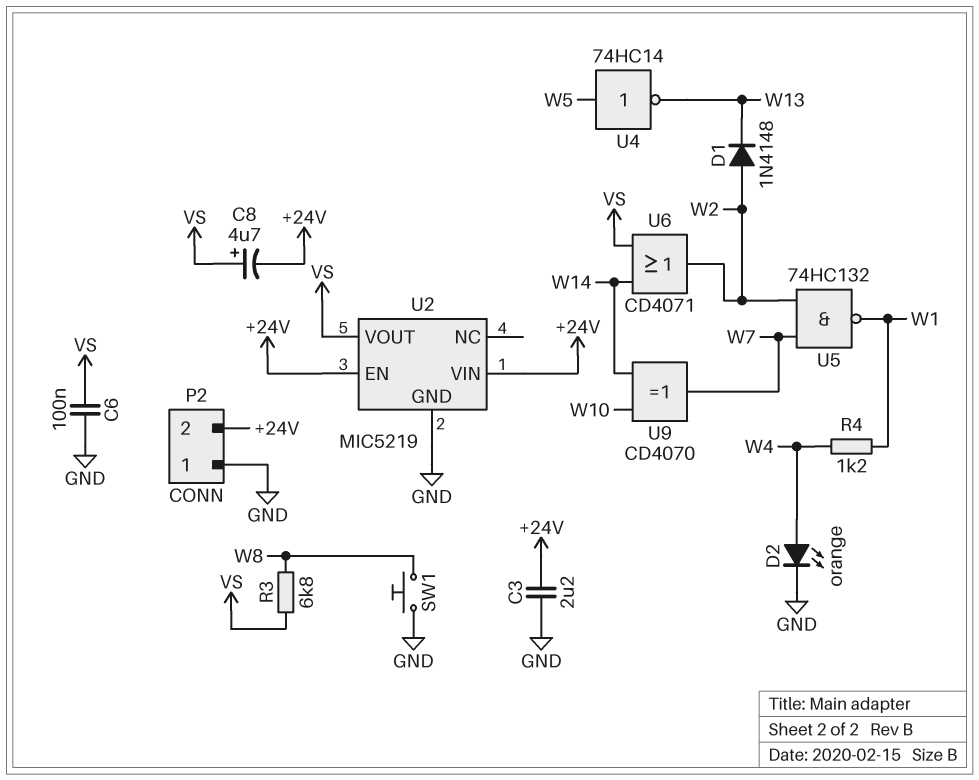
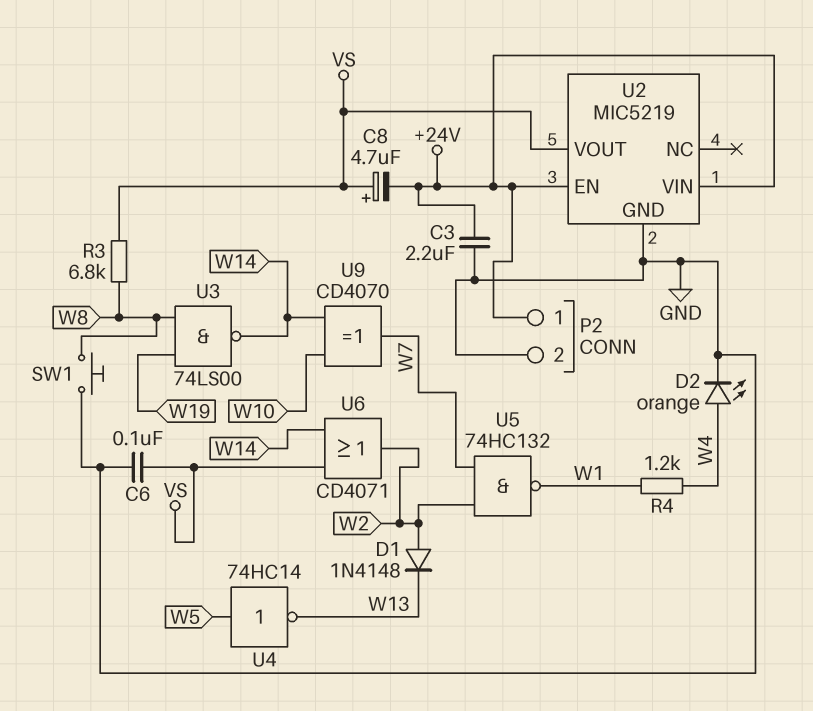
P2 pin 1: GND -> +24V
P2 pin 2: +24V -> GND
U3: none -> NAND 74LS00 (in W8, in W19, out W14)

